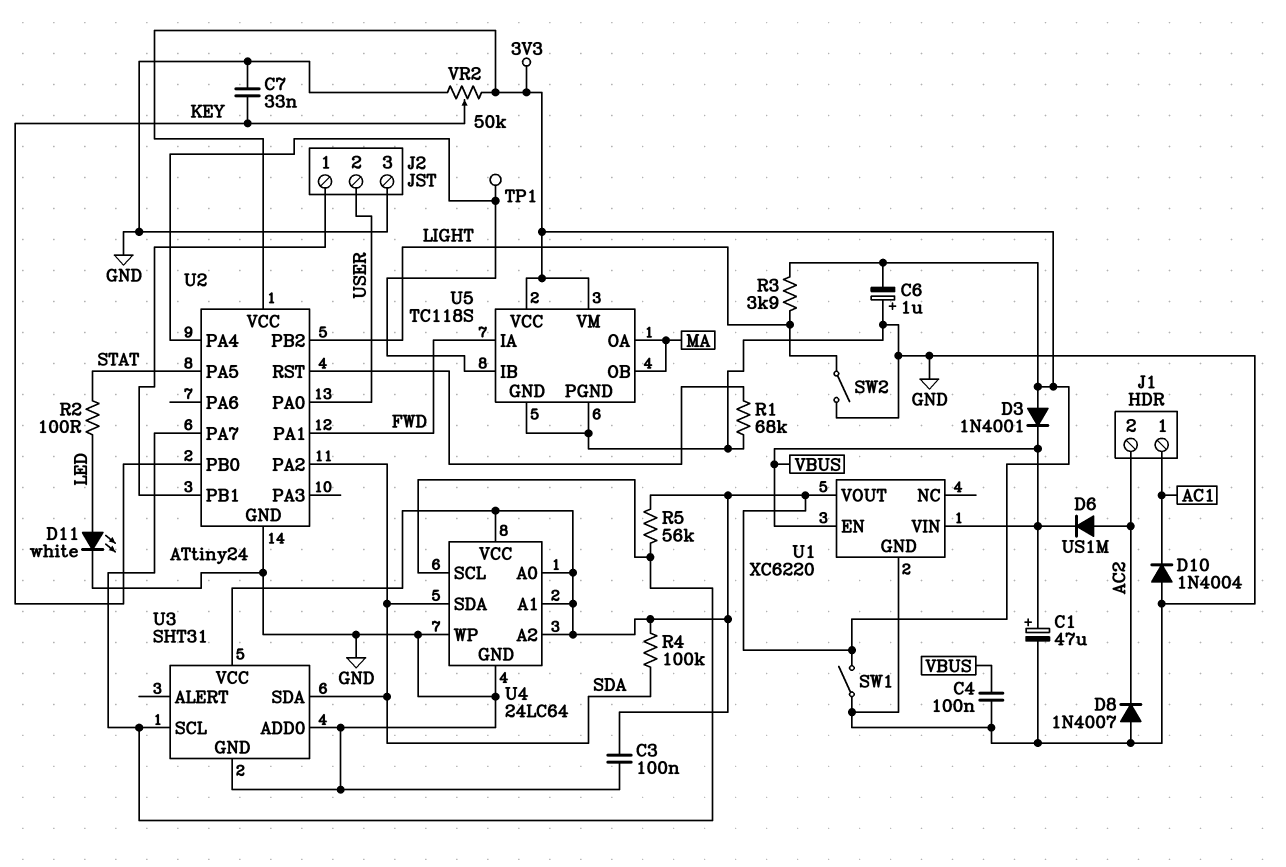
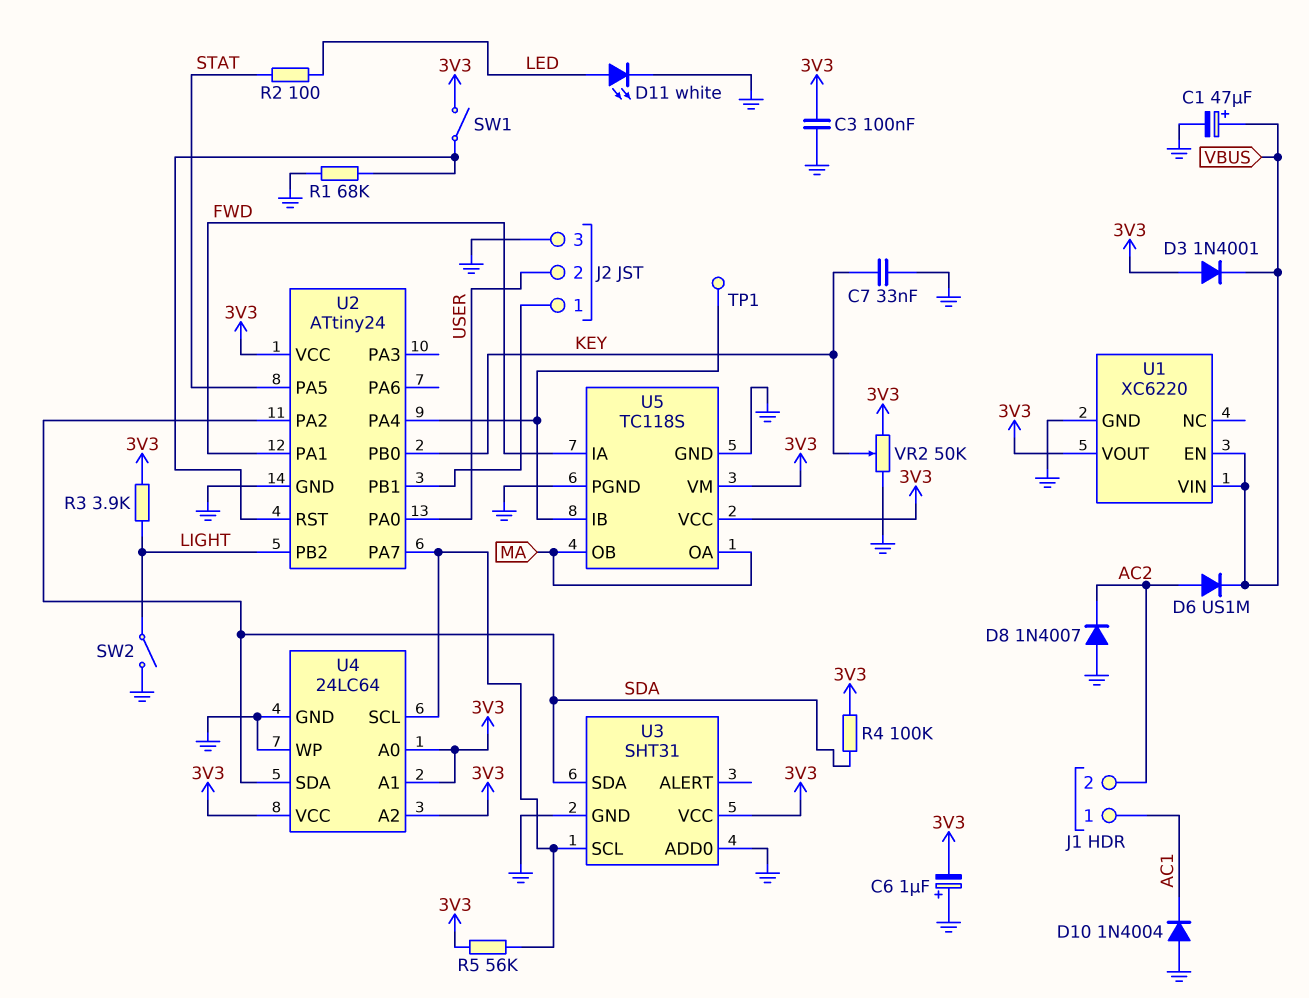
C4: 100nF (GND, VBUS) -> none
SW1: switch (3V3, GND) -> switch (3V3, U2/RST)

